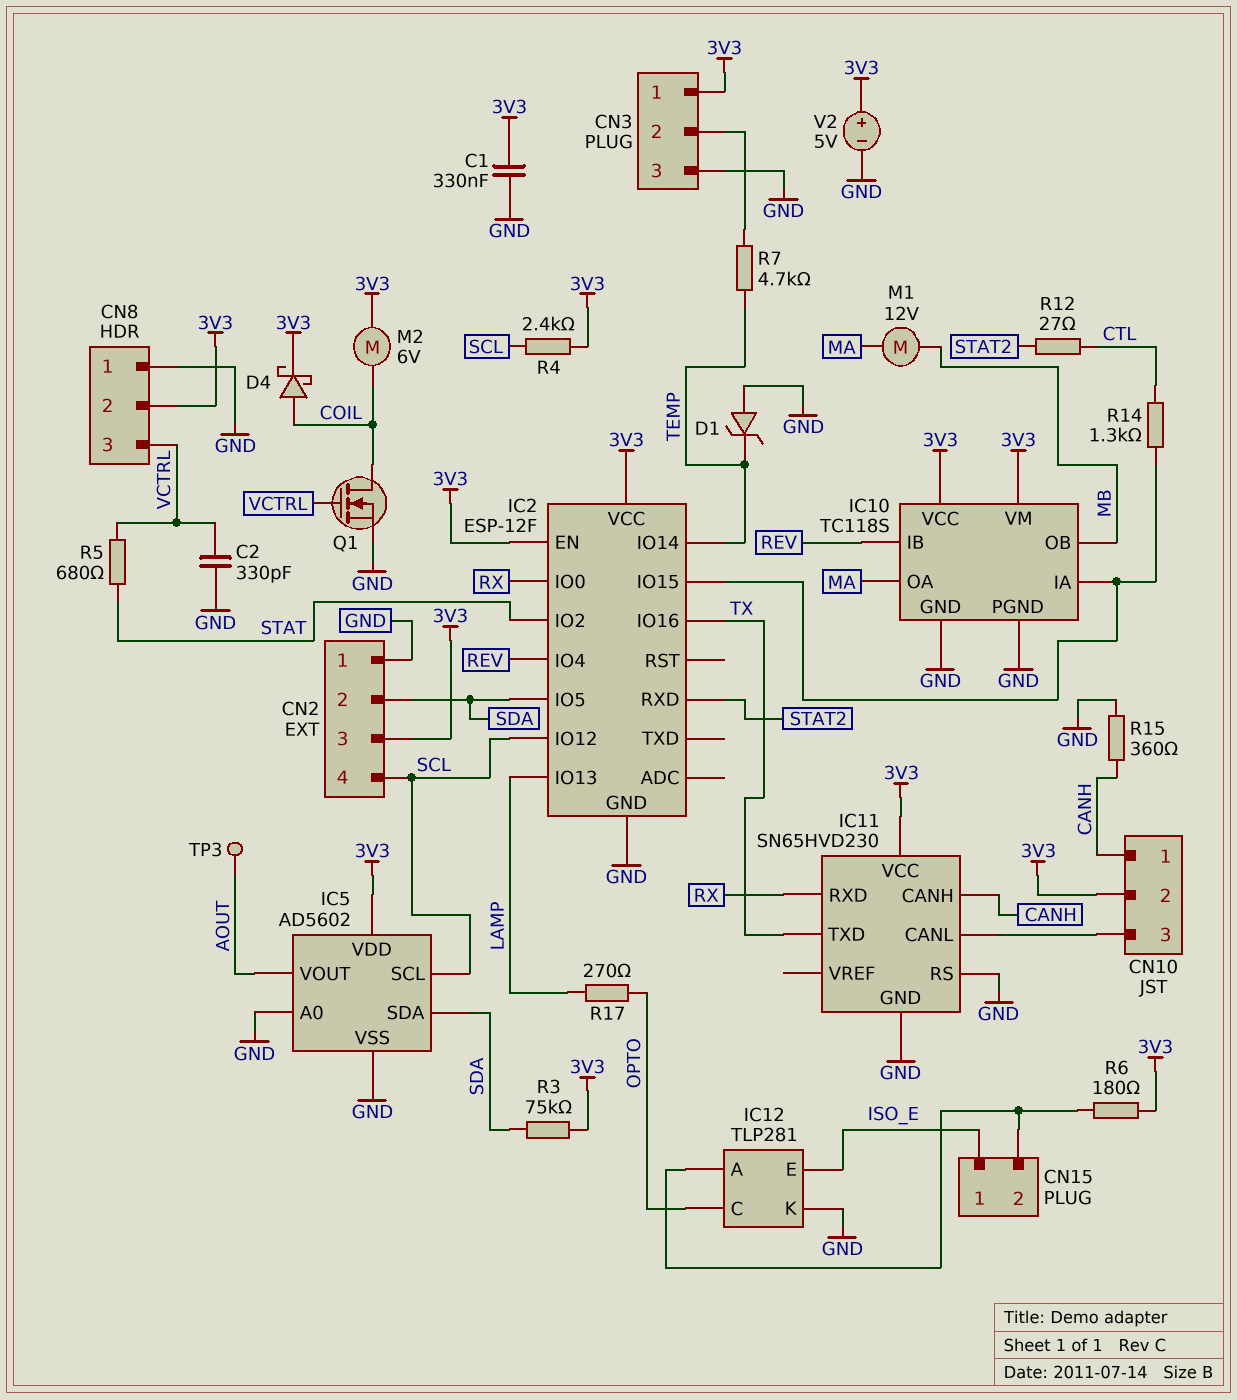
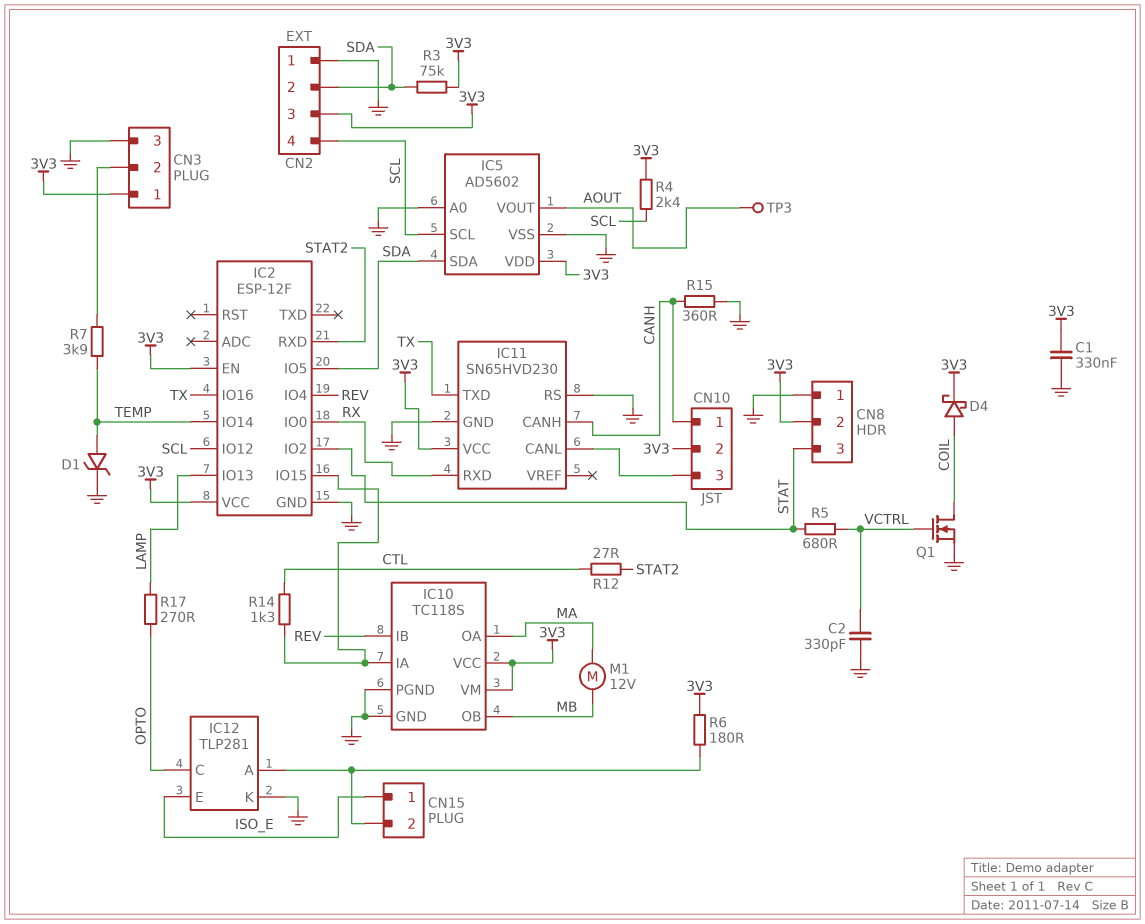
CN8 pin 3: VCTRL -> STAT
D1: zener (A GND, K TEMP) -> zener (A TEMP, K GND)
M2: motor 6V (3V3, COIL) -> none
R7: 4.7k (CN3/2, TEMP) -> 3.9k (CN3/2, TEMP)
V2: 5V (plus 3V3, minus GND) -> none

